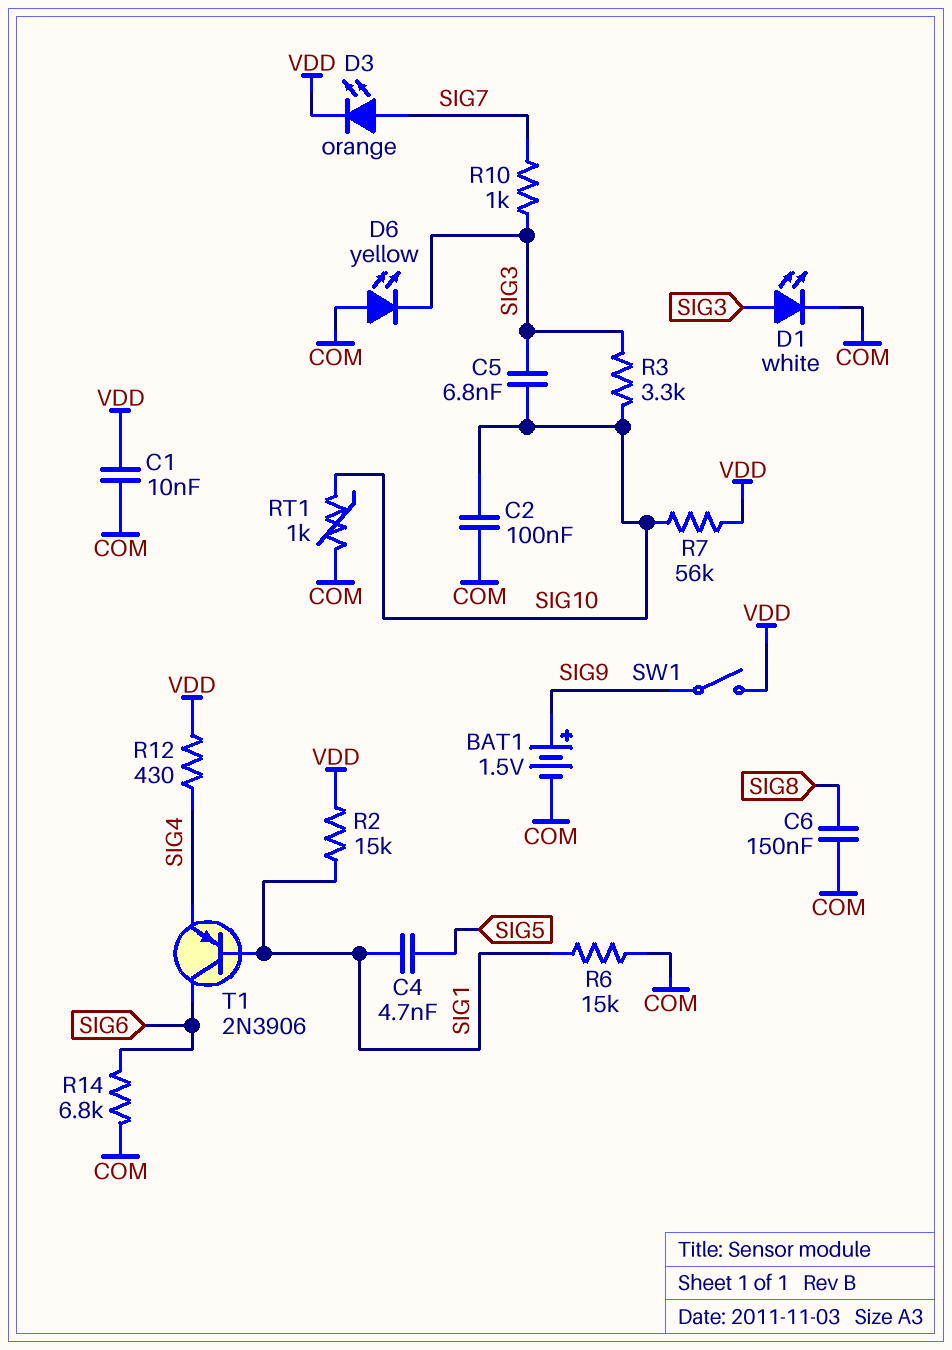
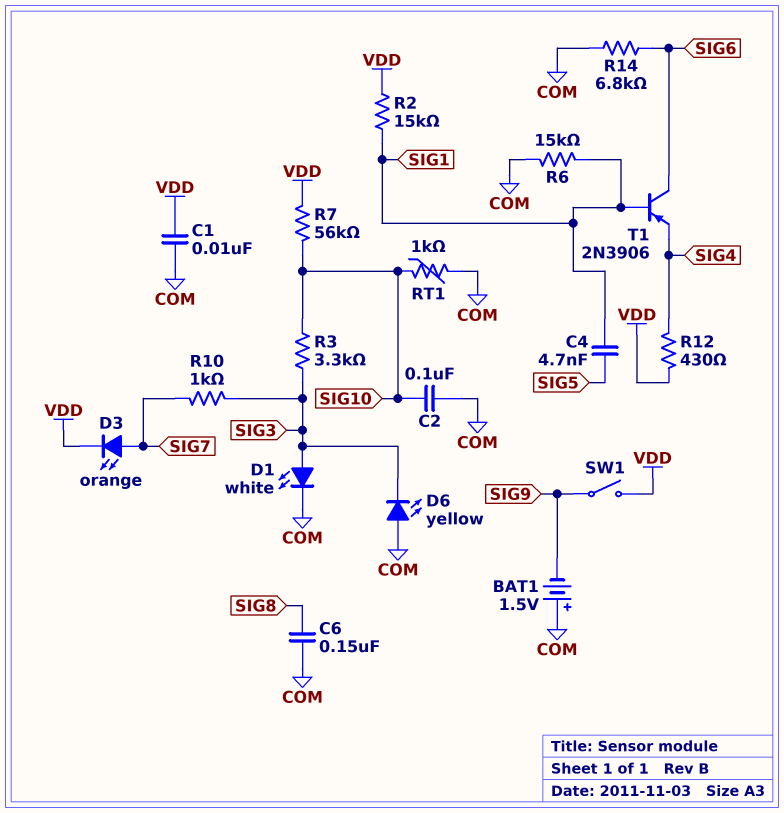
BAT1: 1.5V (plus SIG9, minus COM) -> 1.5V (plus COM, minus SIG9)
C5: 6.8nF (SIG3, SIG10) -> none

